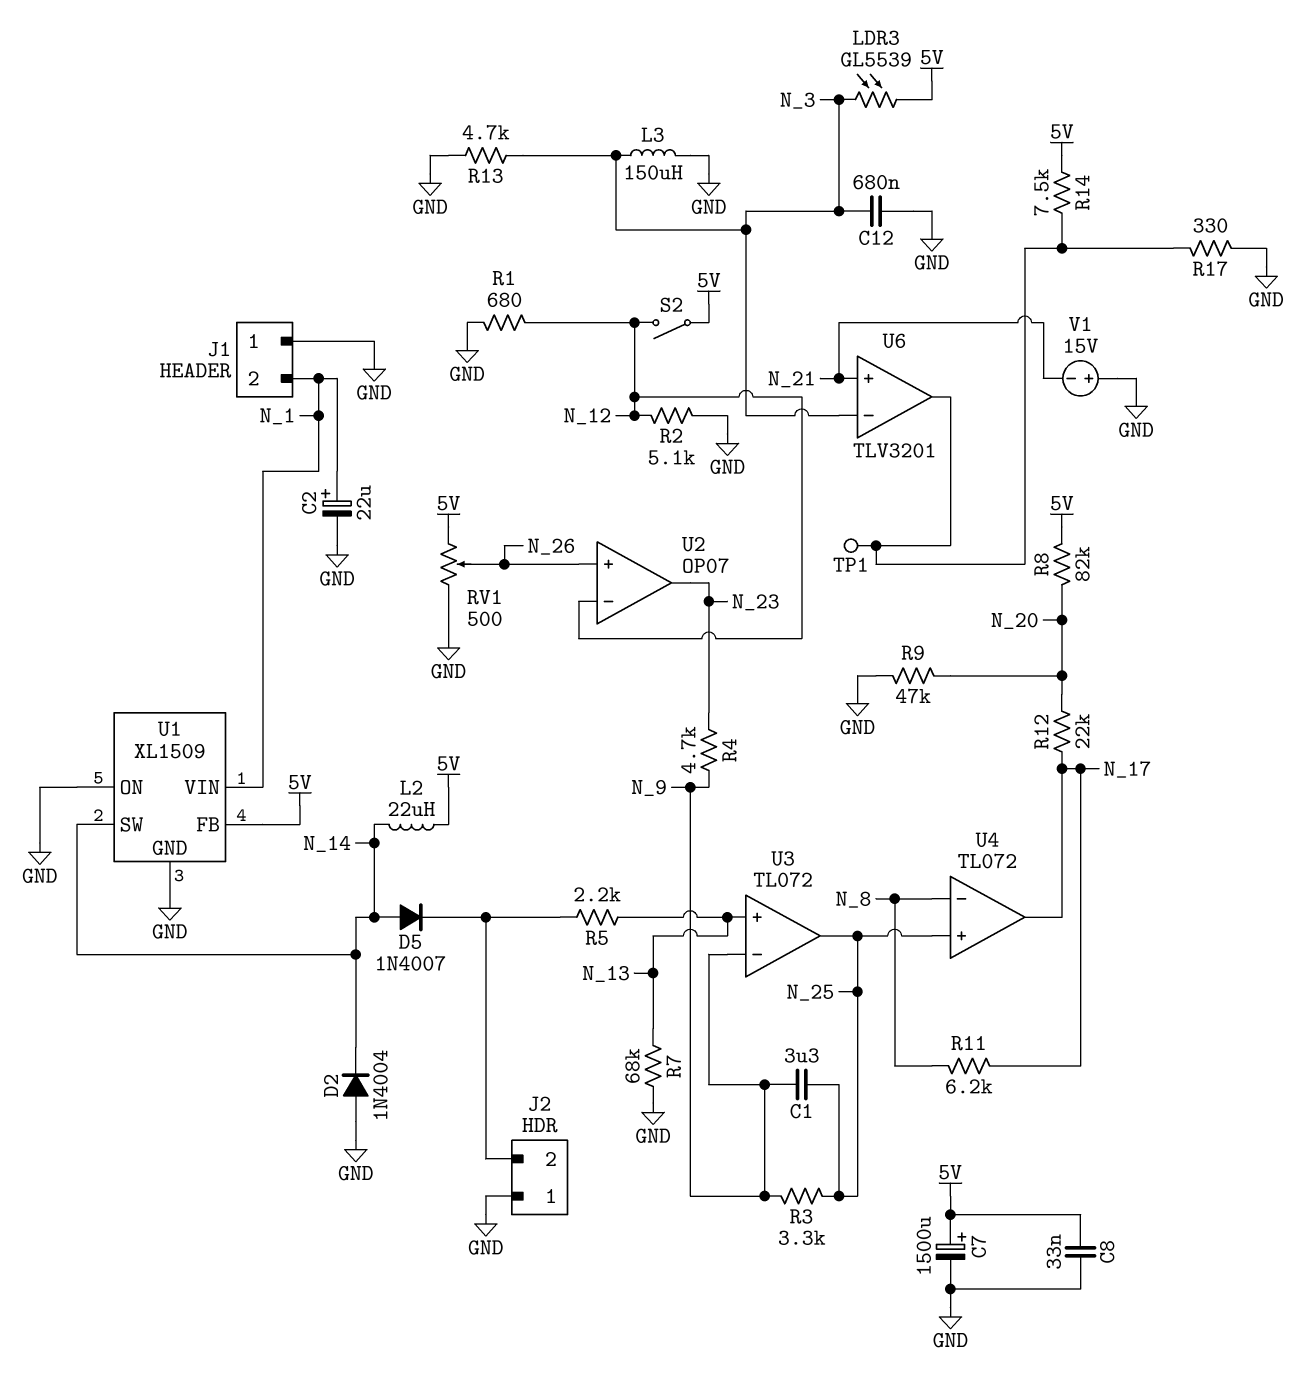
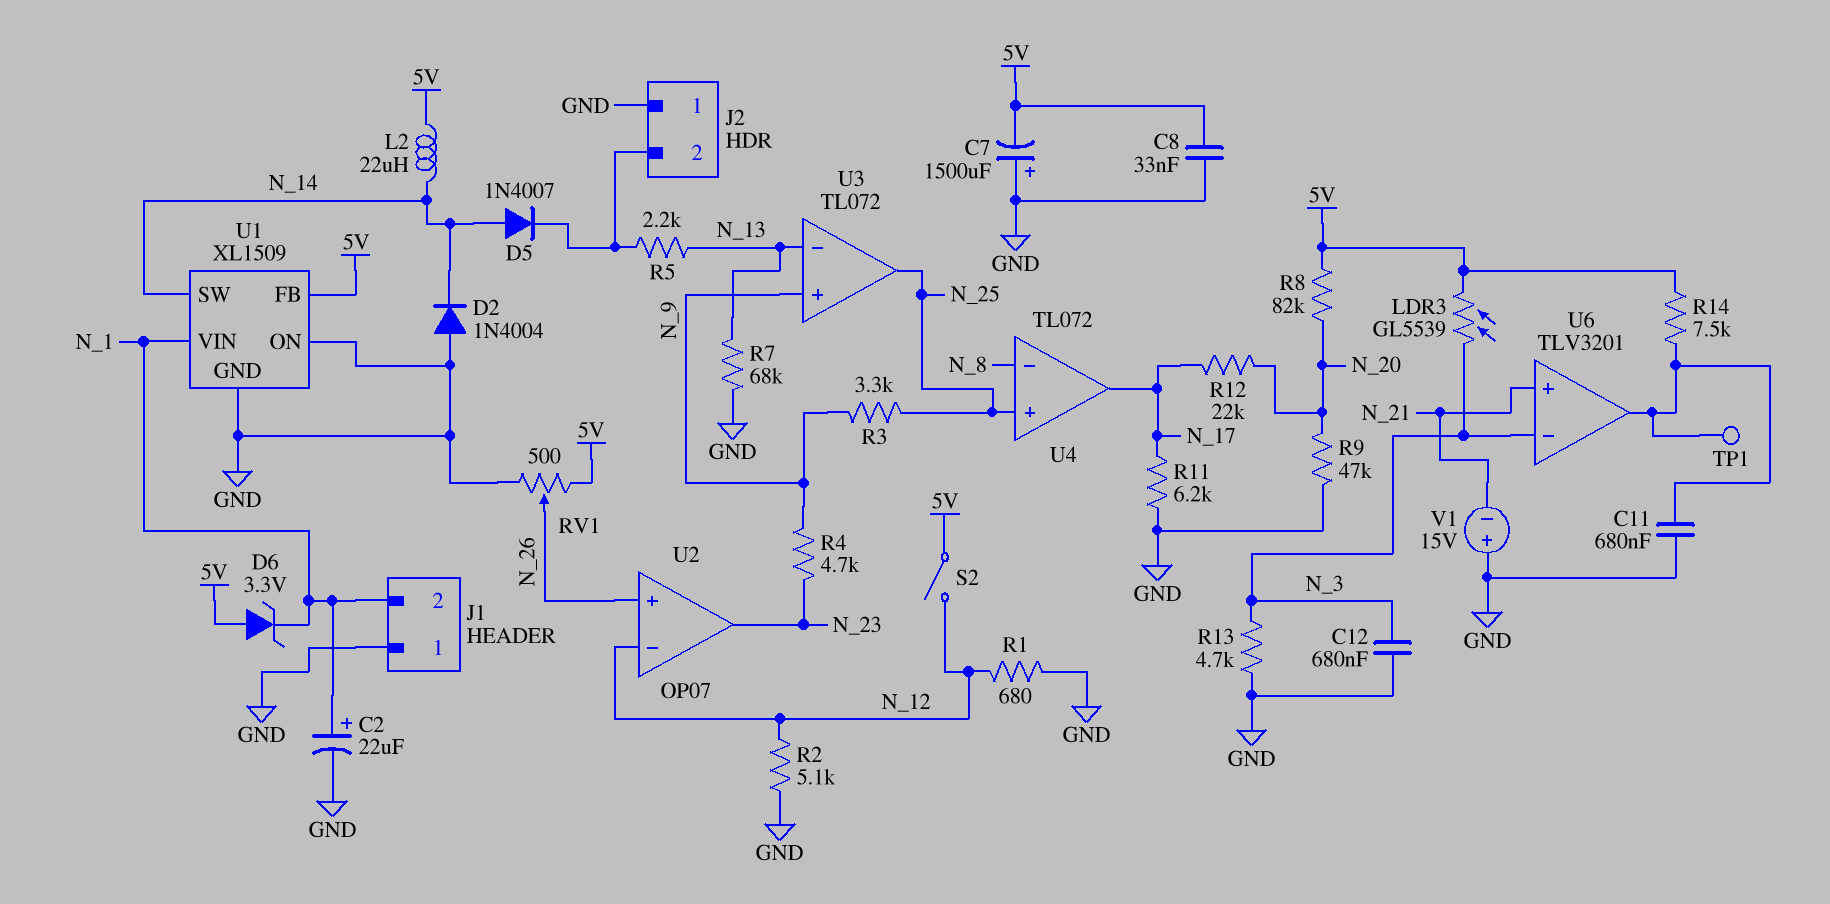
C1: 3.3uF (N_9, N_25) -> none
C7: 1500uF (plus 5V, minus GND) -> 1500uF (plus GND, minus 5V)
C11: none -> 680nF (GND, U6/out)
D6: none -> zener 3.3V (A 5V, K N_1)
L3: 150uH (GND, N_3) -> none
R11: 6.2k (N_8, N_17) -> 6.2k (GND, N_17)
R17: 330 (GND, U6/out) -> none
U3 pin in+: N_13 -> N_9
U3 pin in-: N_9 -> N_13

